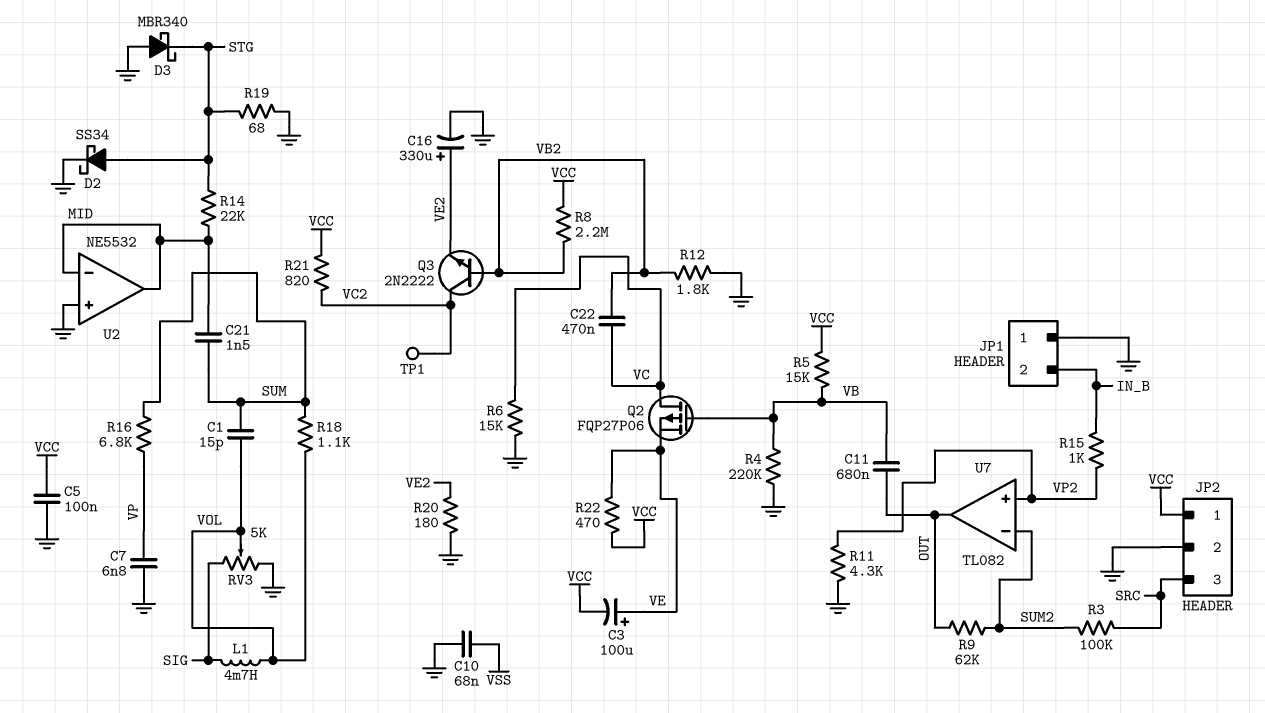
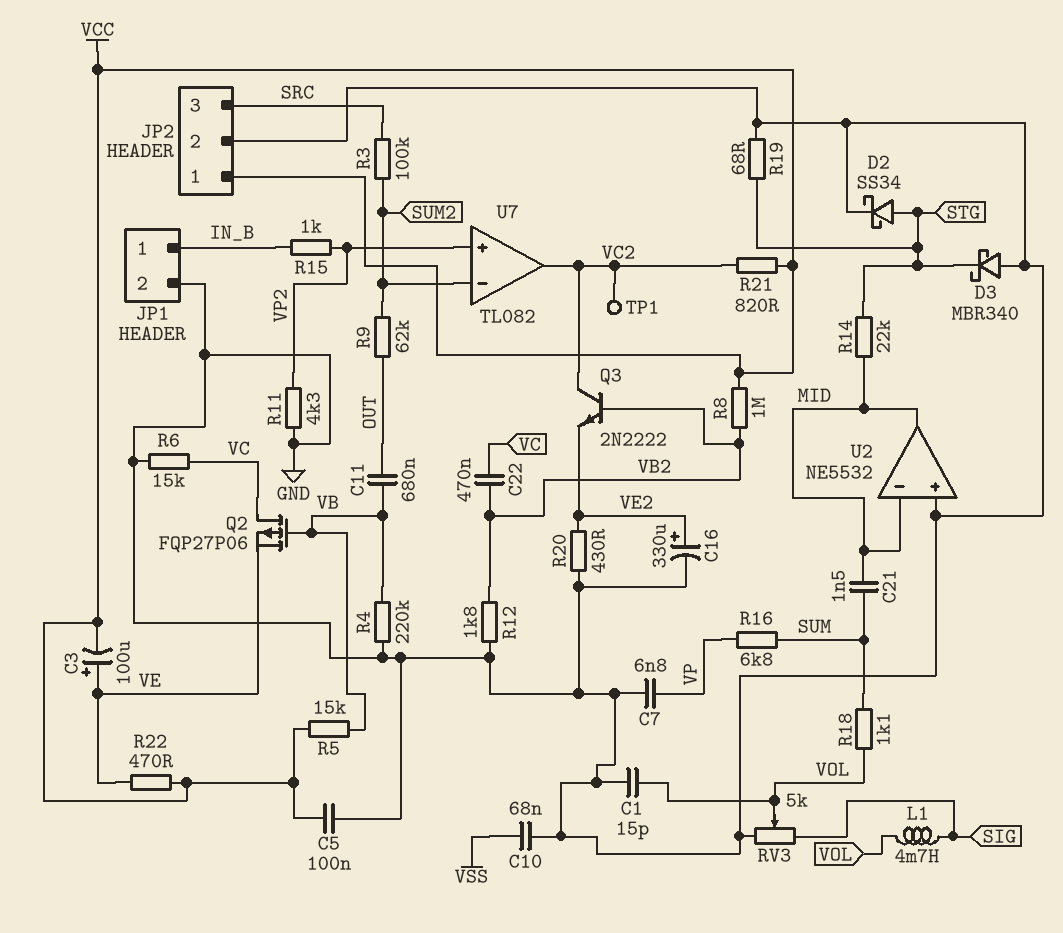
C1: 15pF (SUM, VOL) -> 15pF (GND, VOL)
JP1 pin 1: GND -> IN_B
JP1 pin 2: IN_B -> GND
R8: 2.2M (VB2, VCC) -> 1M (VB2, VCC)
R20: 180 (GND, VE2) -> 430 (GND, VE2)
U7 pin out: OUT -> VC2

